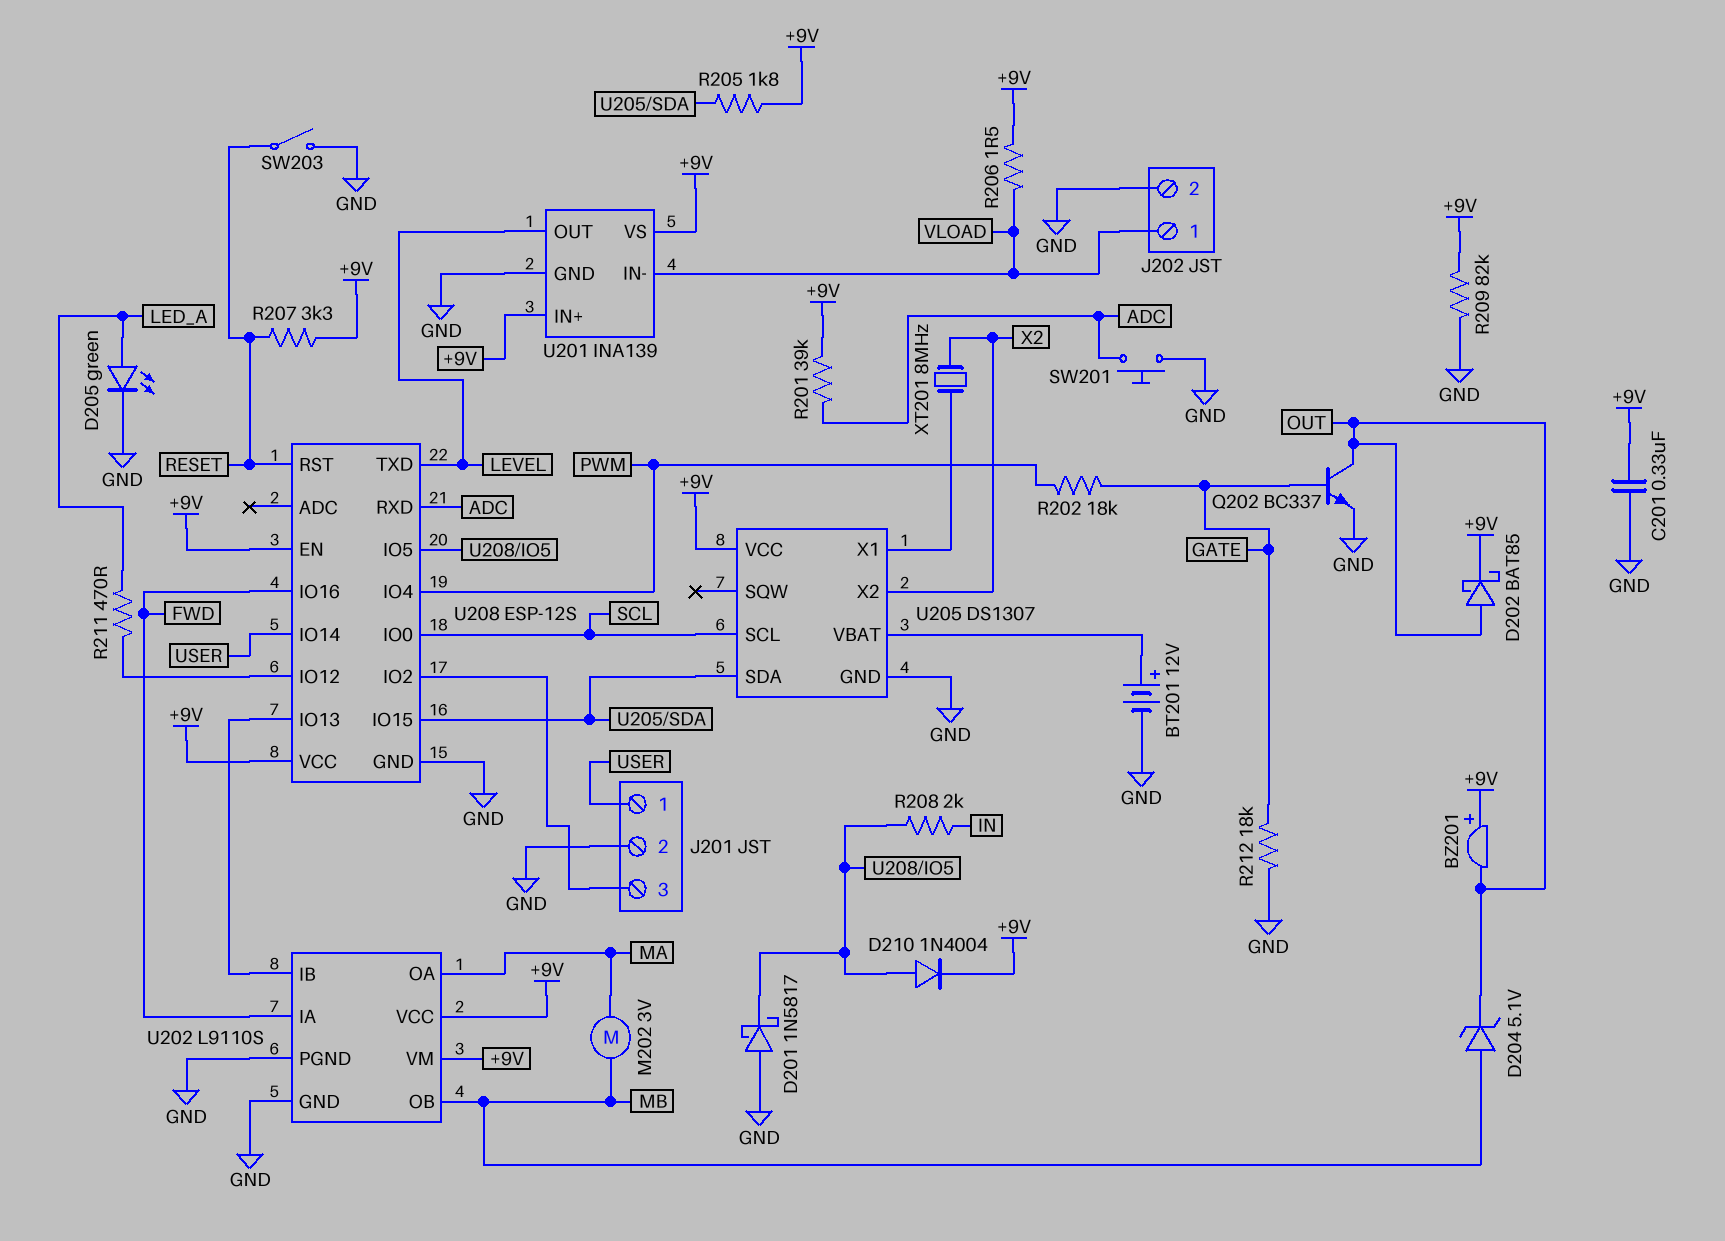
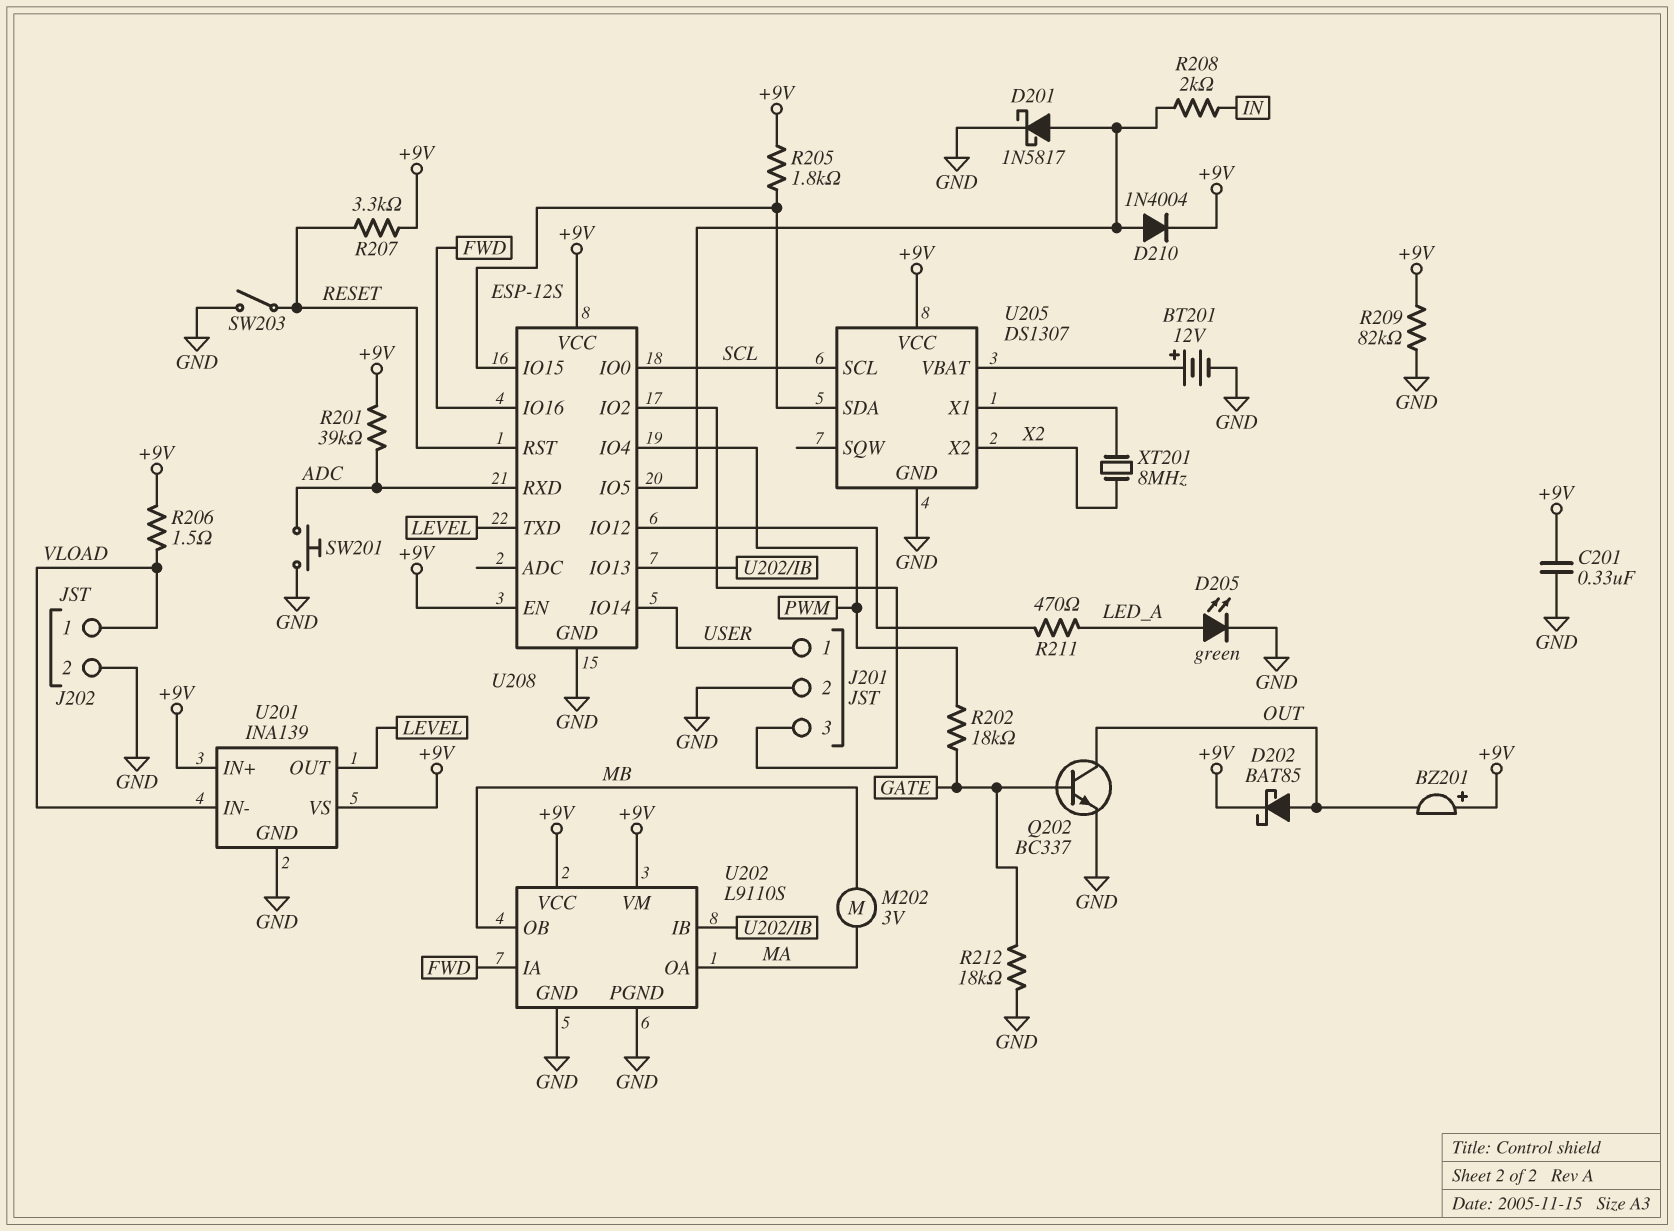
D201: schottky 1N5817 (A GND, K U208/IO5) -> schottky 1N5817 (A U208/IO5, K GND)
D204: zener 5.1V (A MB, K OUT) -> none

